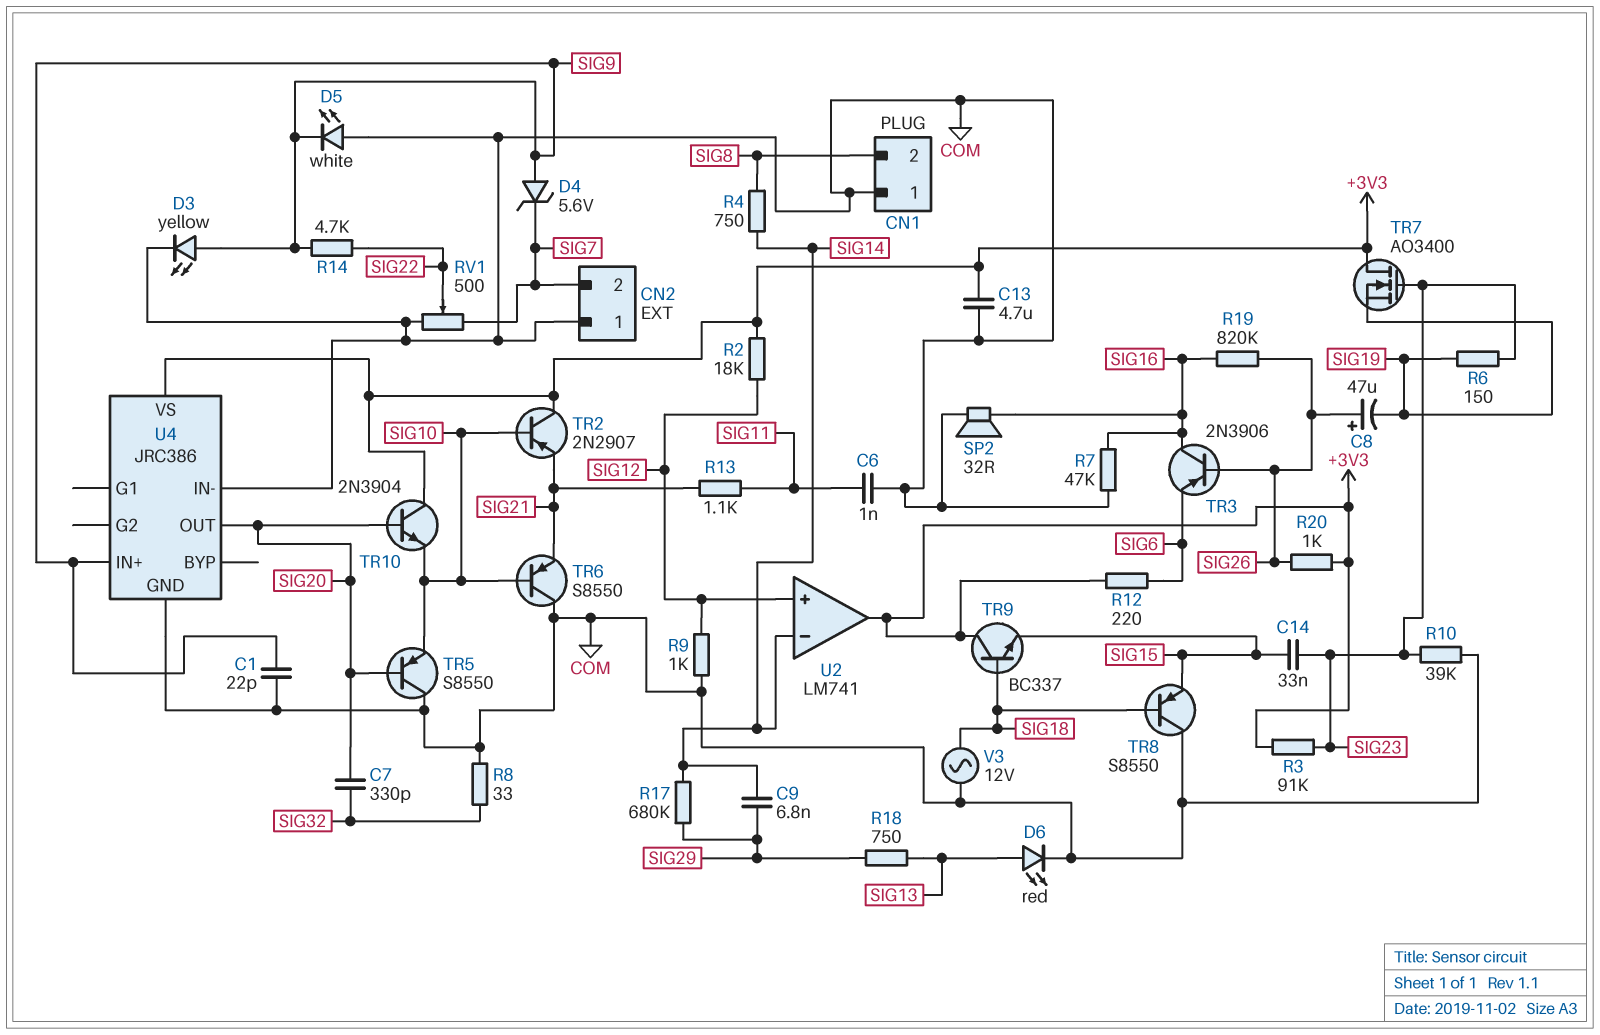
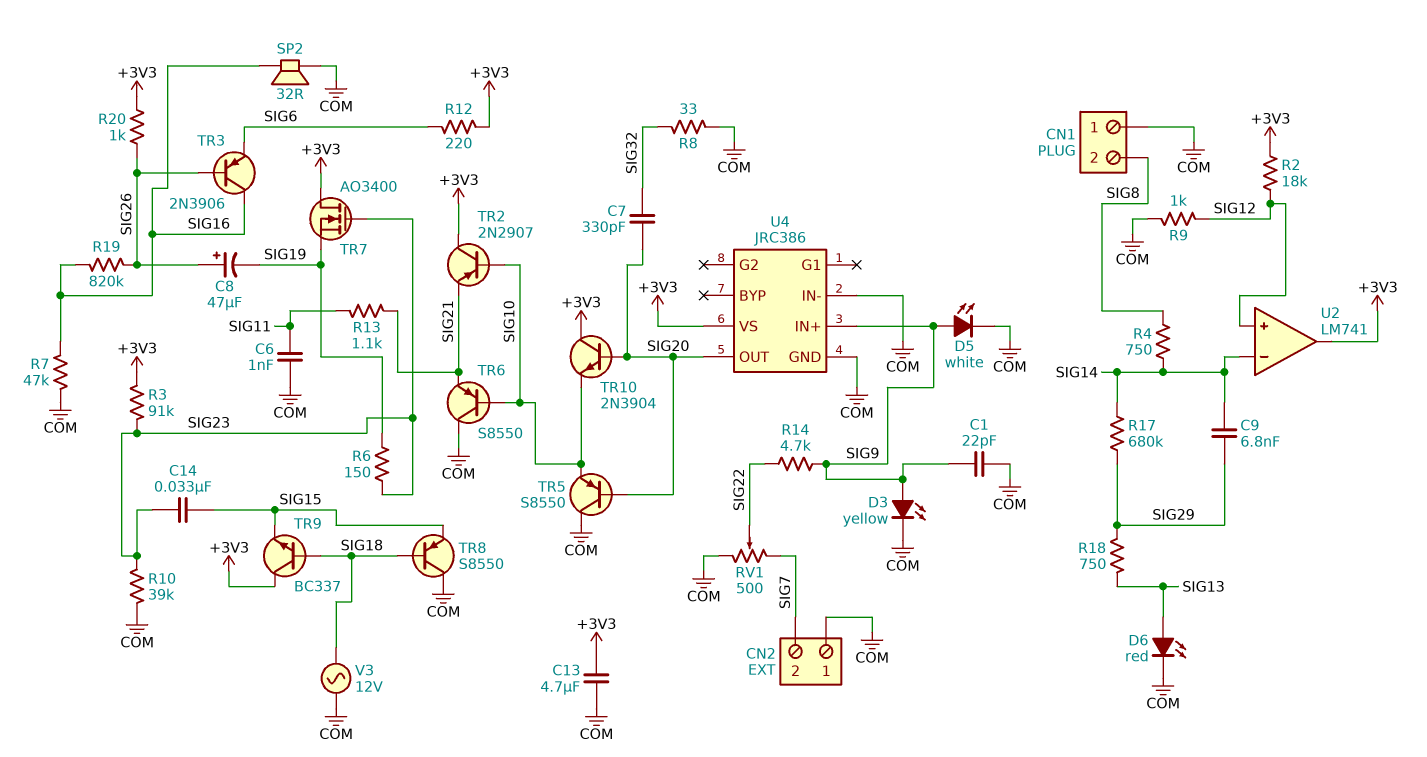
D4: zener 5.6V (A SIG9, K SIG7) -> none
D5: LED white (A COM, K SIG9) -> LED white (A SIG9, K COM)

